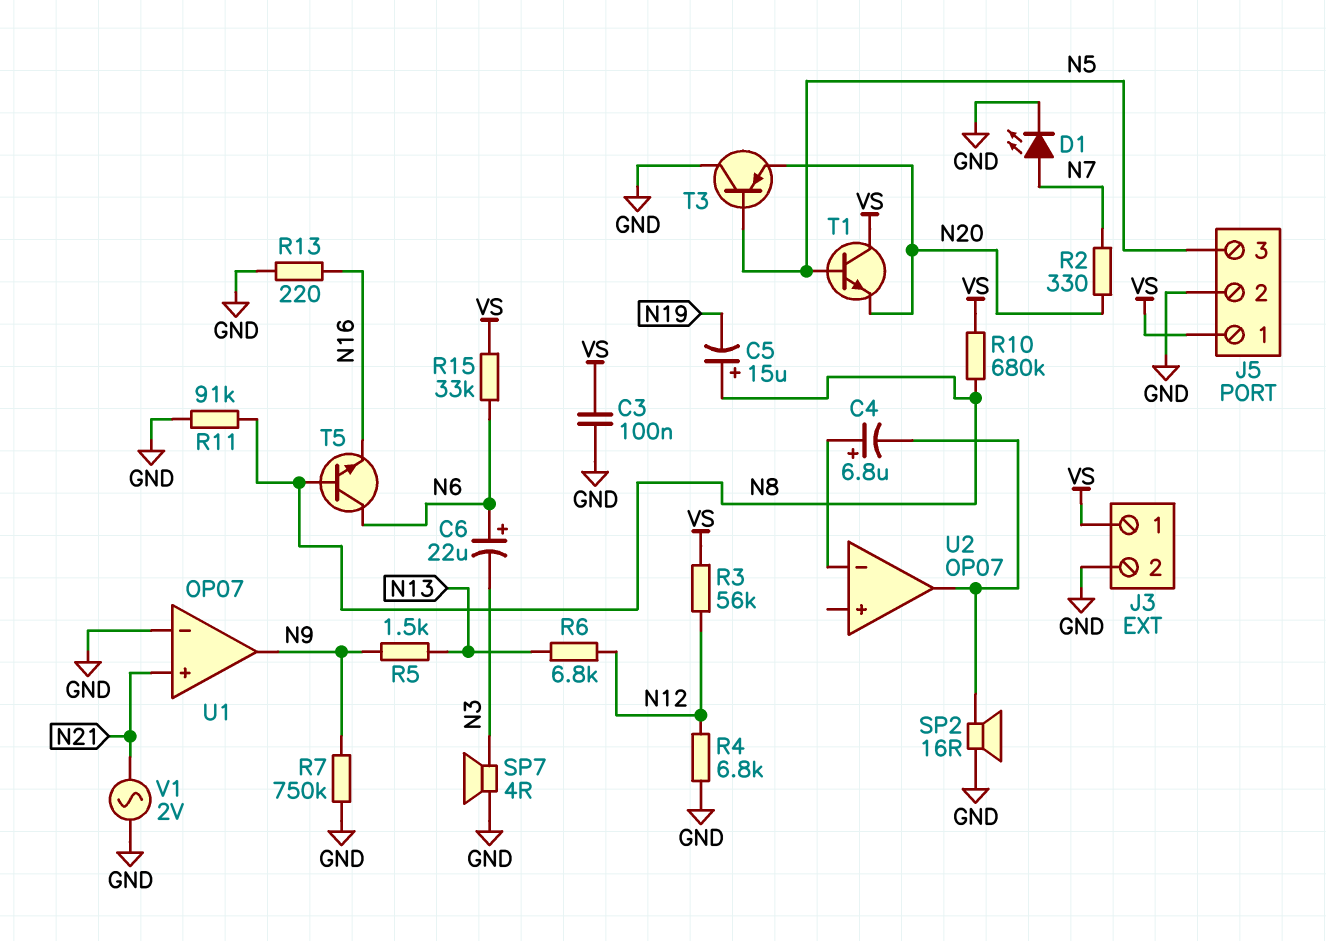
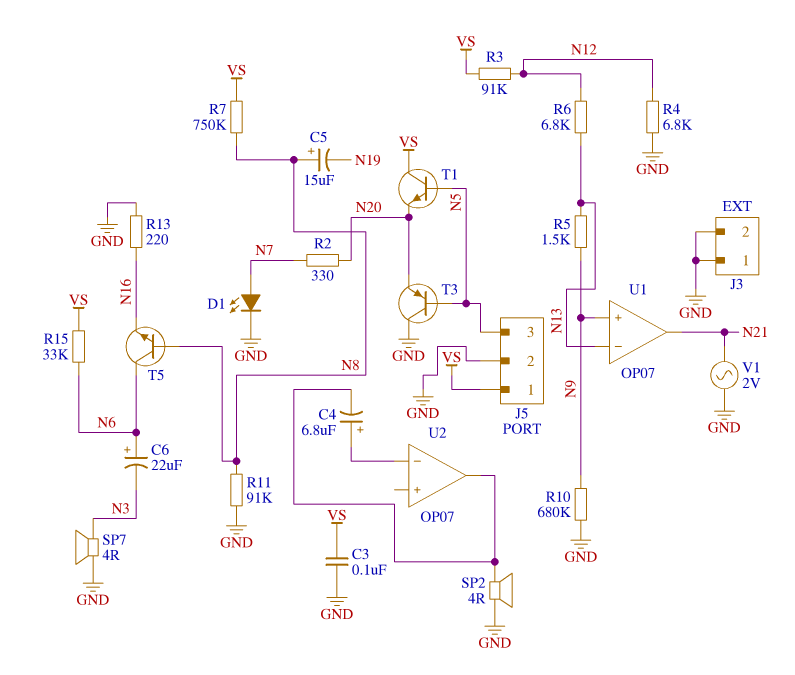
J3 pin 1: VS -> GND
R3: 56k (N12, VS) -> 91k (N12, VS)
R7: 750k (GND, N9) -> 750k (N8, VS)
R10: 680k (N8, VS) -> 680k (GND, N9)
SP2: speaker 16R (GND, U2/out) -> speaker 4R (GND, U2/out)
U1 pin in+: N21 -> N9
U1 pin in-: GND -> N13
U1 pin out: N9 -> N21

